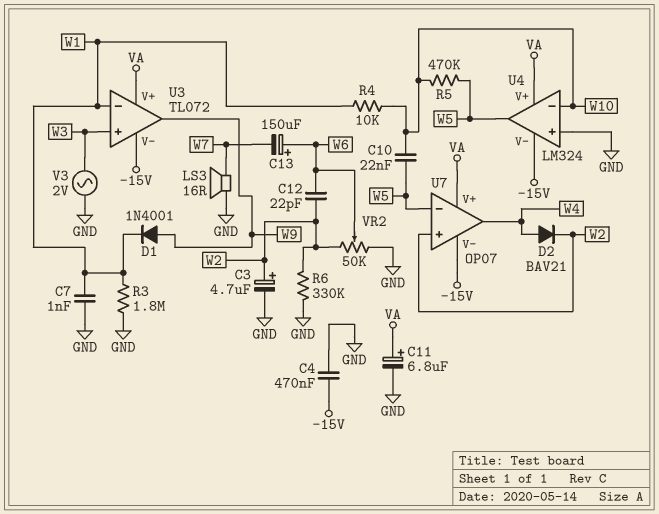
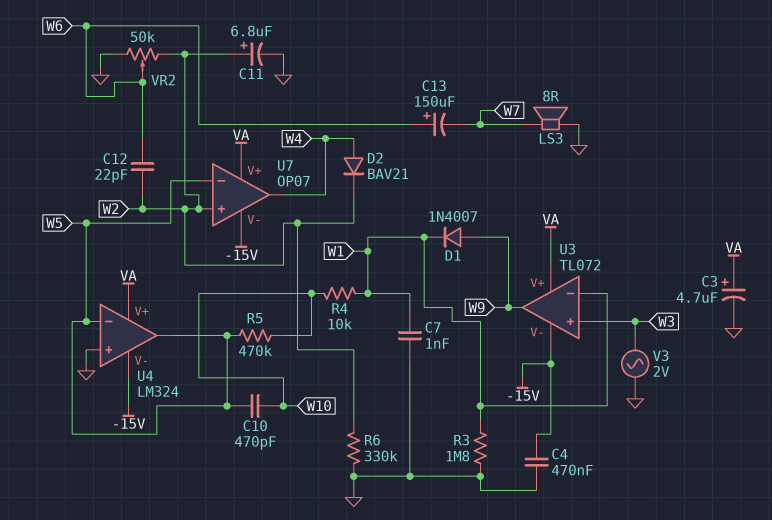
C3: 4.7uF (plus W2, minus GND) -> 4.7uF (plus VA, minus GND)
C10: 22nF (W5, W10) -> 470pF (W5, W10)
C11: 6.8uF (plus VA, minus GND) -> 6.8uF (plus W2, minus GND)
D1: diode 1N4001 (A W9, K W1) -> diode 1N4007 (A W9, K W1)
LS3: speaker 16R (GND, W7) -> speaker 8R (GND, W7)
U4 pin in-: W10 -> W5

